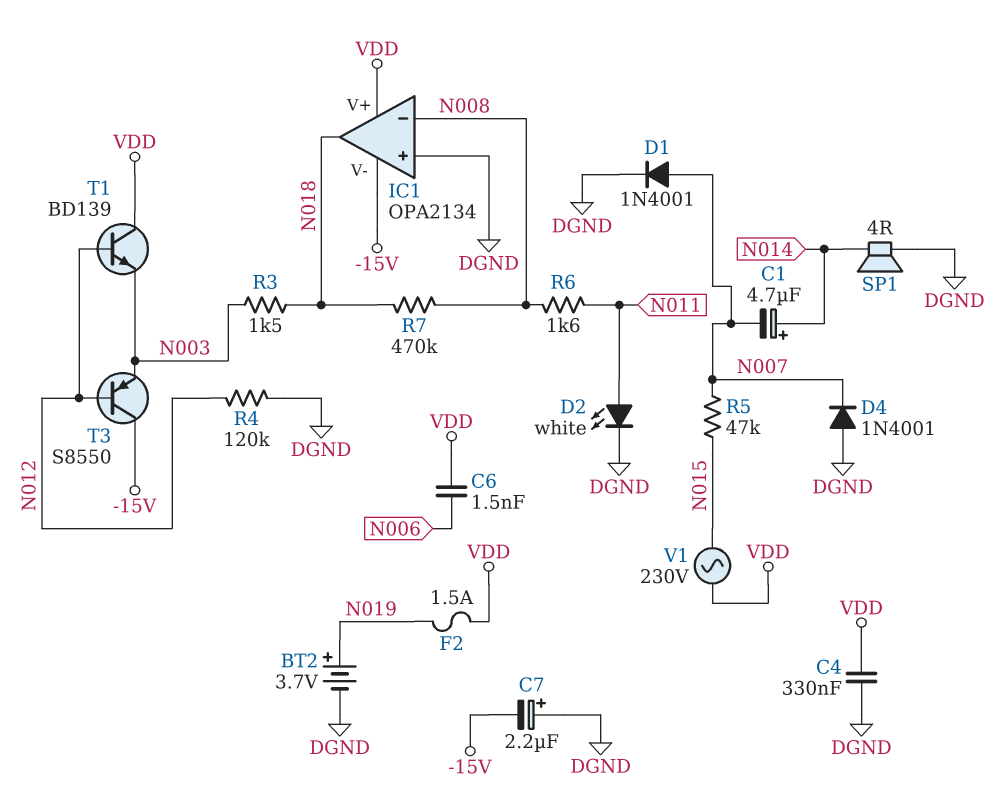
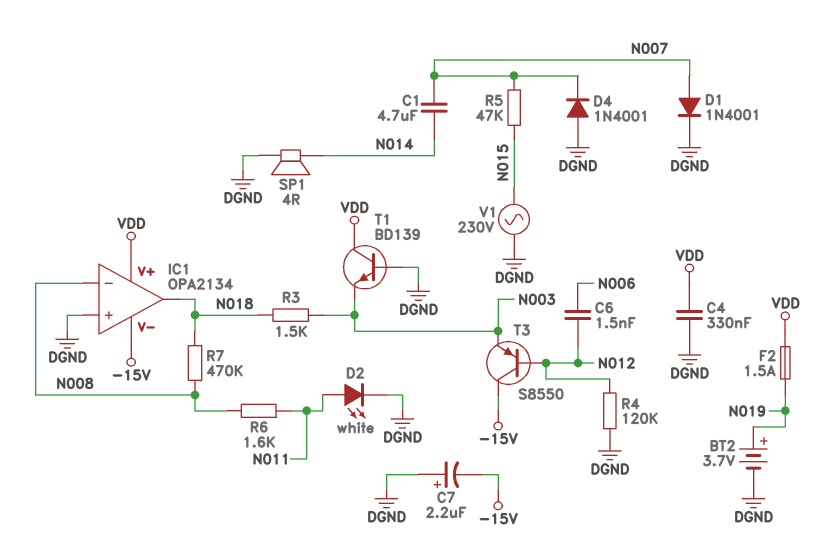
C1: 4.7uF (plus N014, minus N007) -> 4.7uF (N007, N014)
C6: 1.5nF (N006, VDD) -> 1.5nF (N006, N012)
T1: NPN BD139 (B N012, C VDD, E N003) -> NPN BD139 (B DGND, C VDD, E N003)
V1: AC 230V (N015, VDD) -> AC 230V (DGND, N015)

